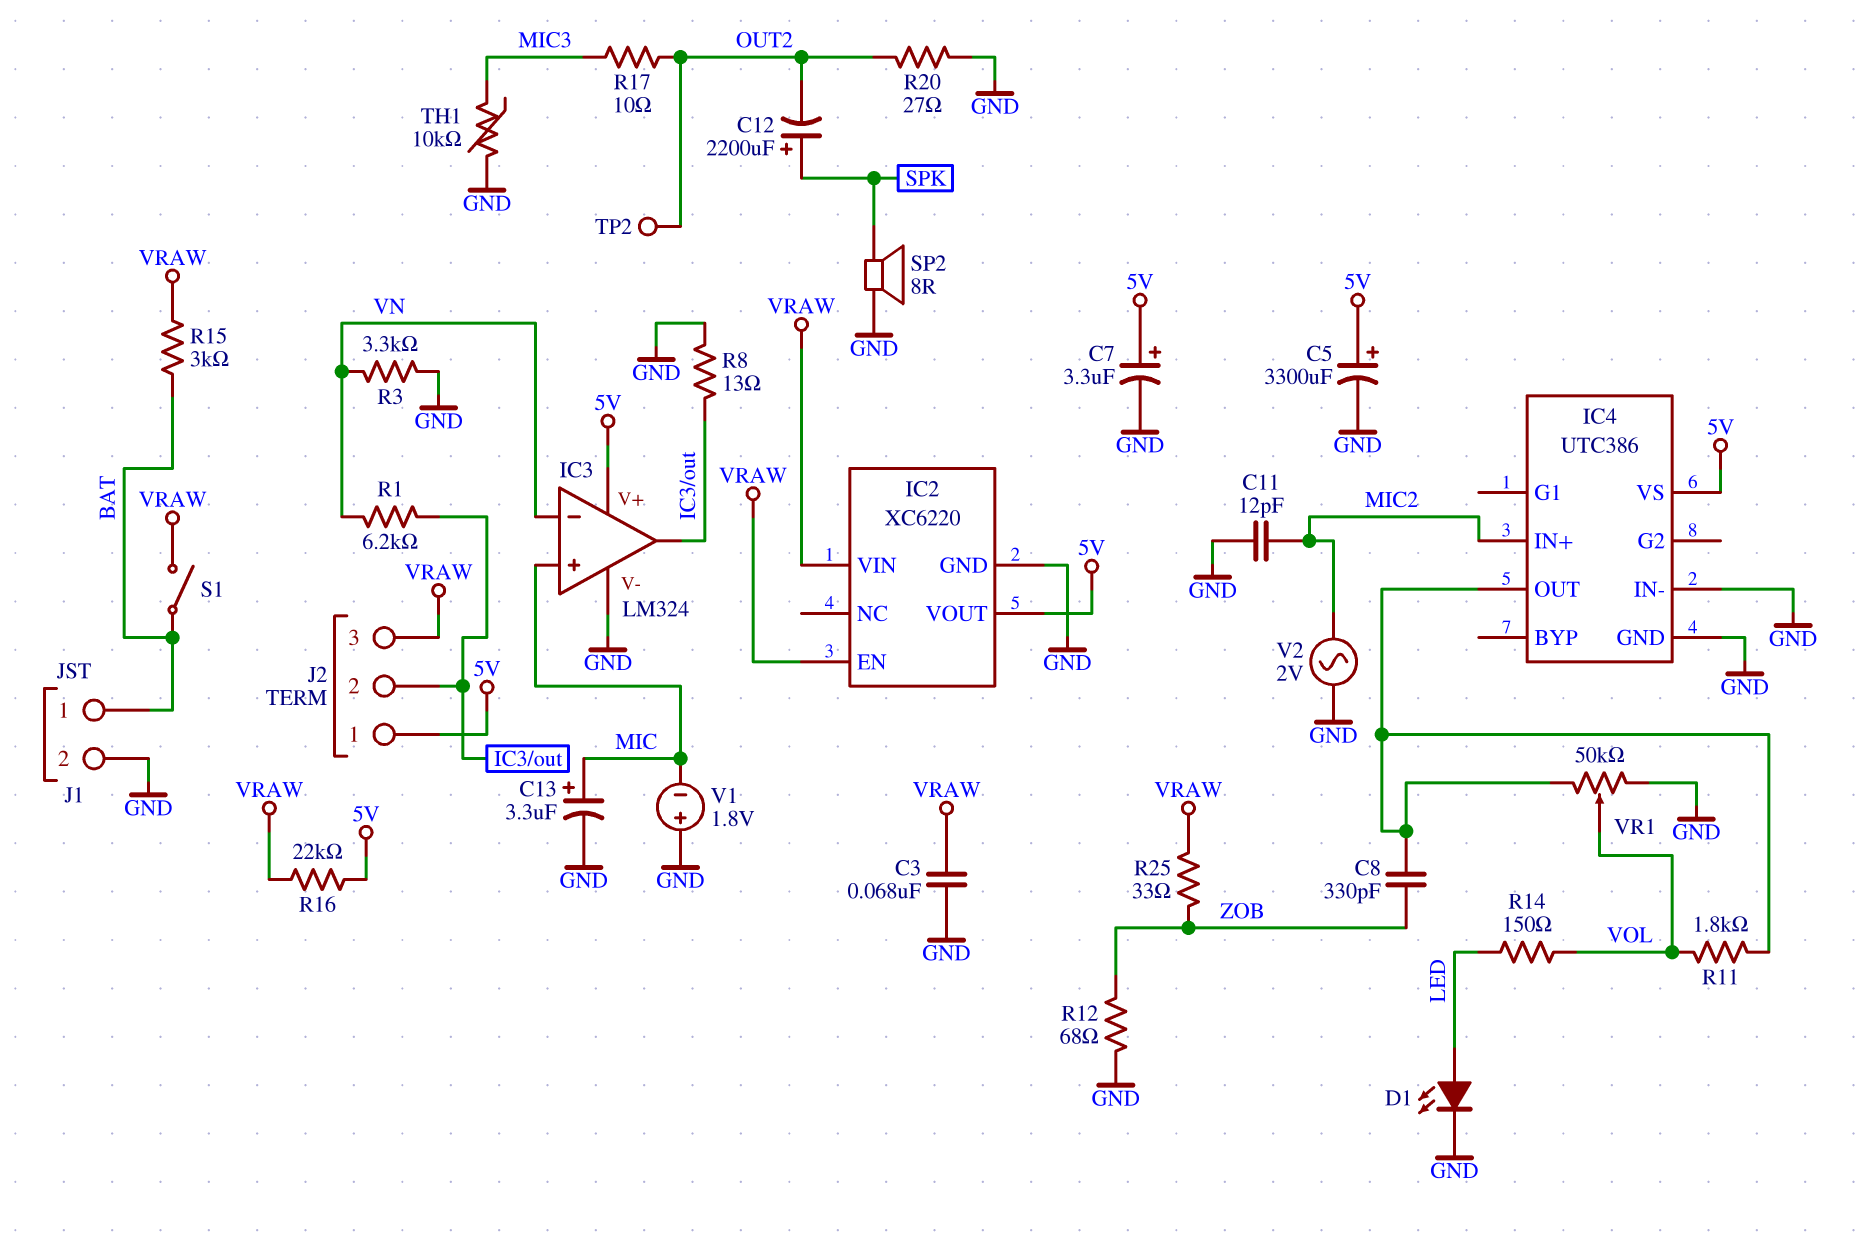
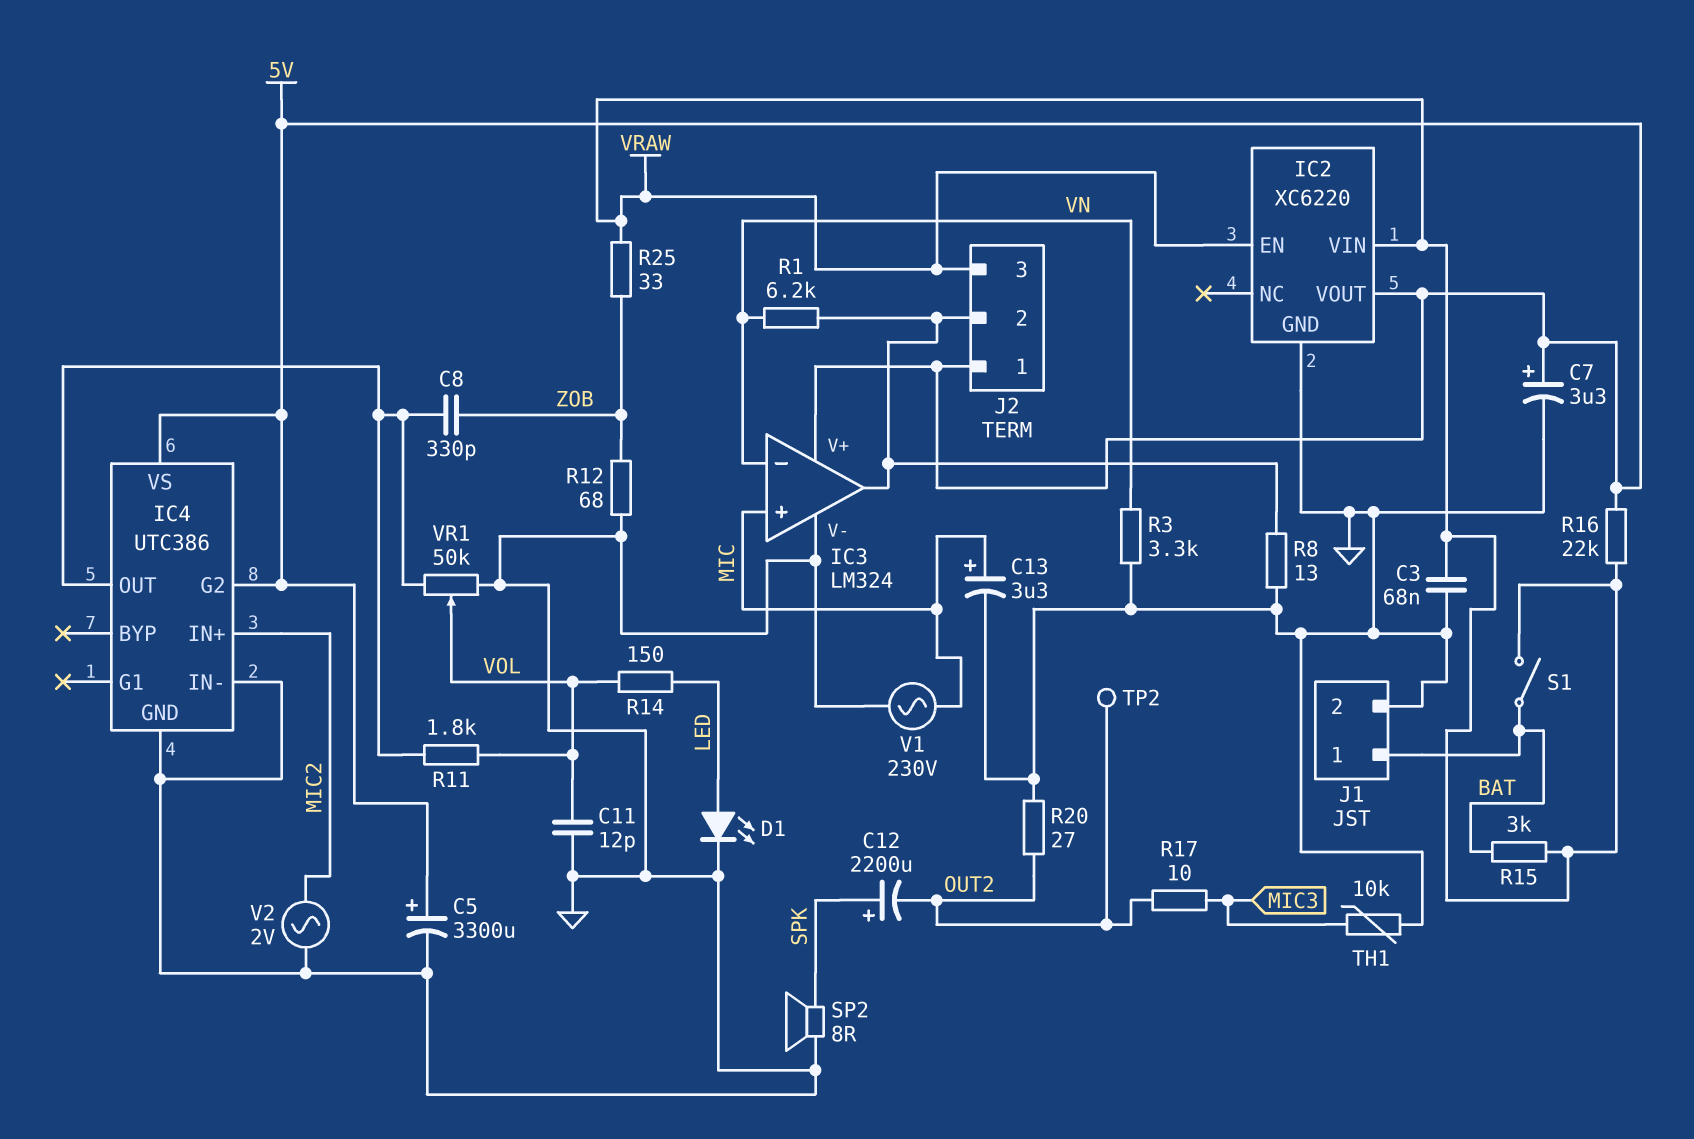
C11: 12pF (GND, MIC2) -> 12pF (GND, VOL)
IC4 pin G2: none -> 5V
V1: 1.8V (plus GND, minus MIC) -> AC 230V (GND, MIC)

